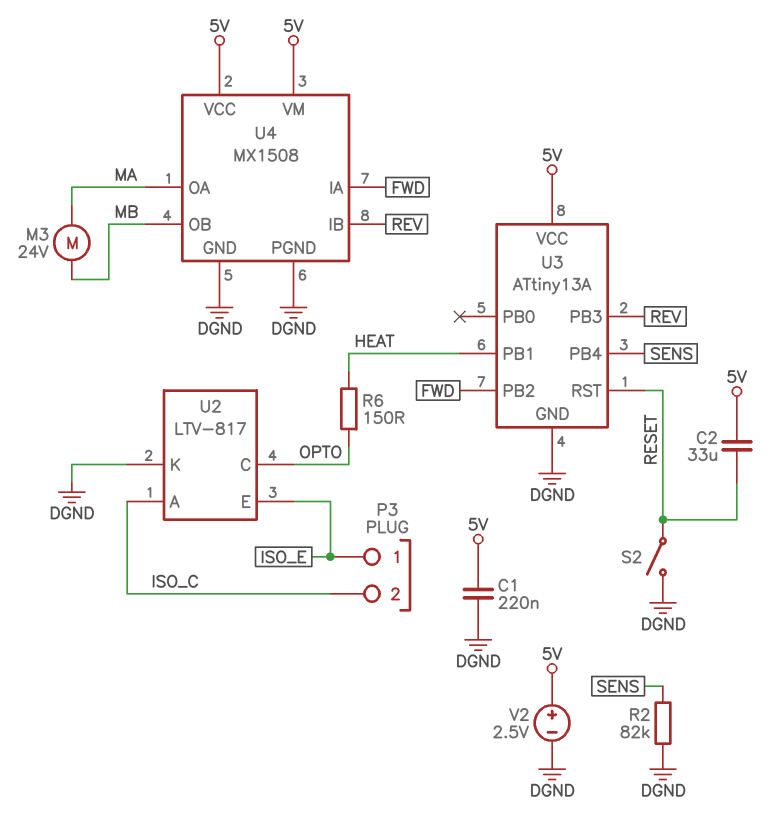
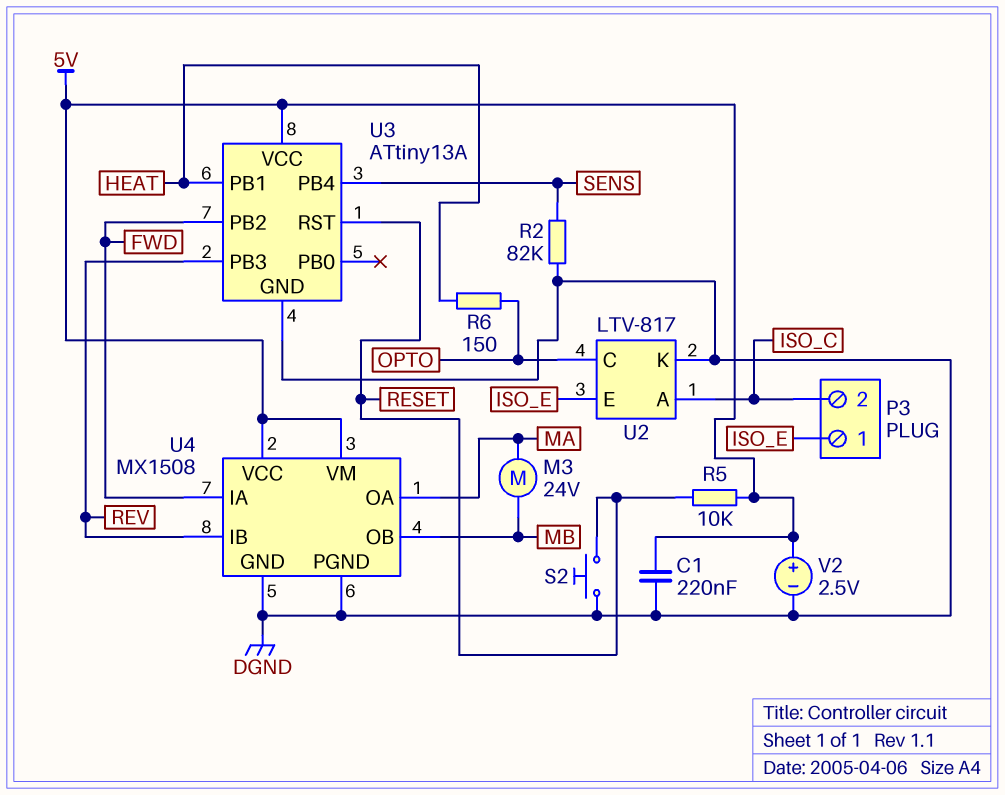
C2: 33uF (5V, RESET) -> none
R5: none -> 10k (5V, RESET)
S2: switch (DGND, RESET) -> button (DGND, RESET)

